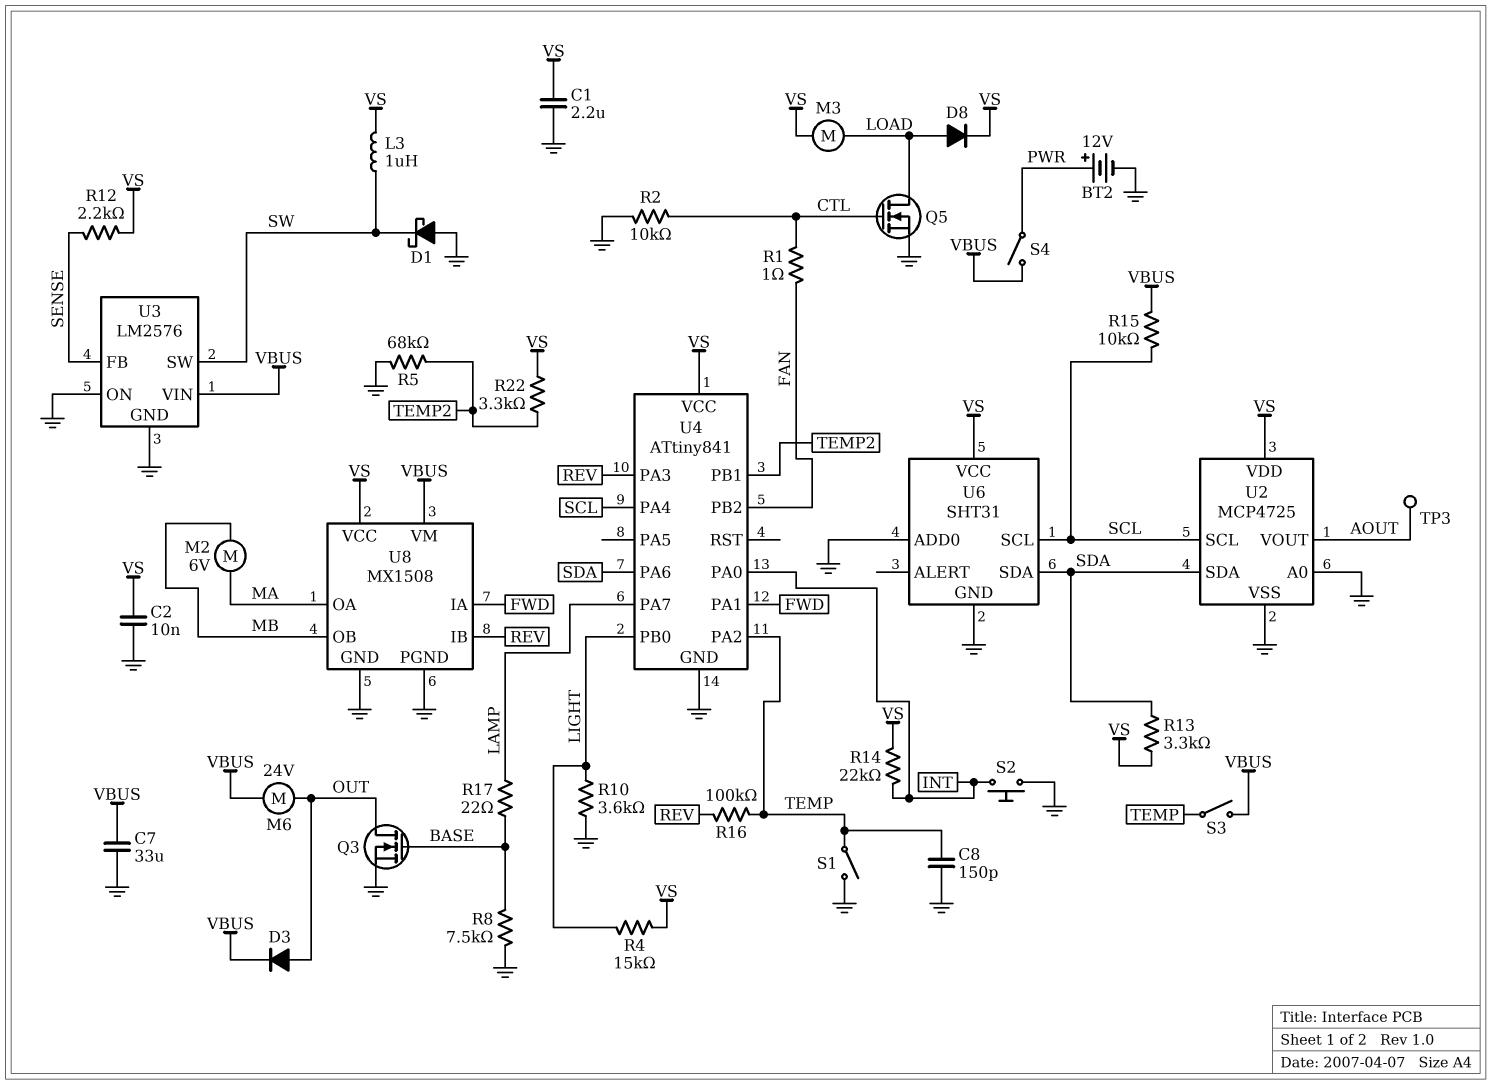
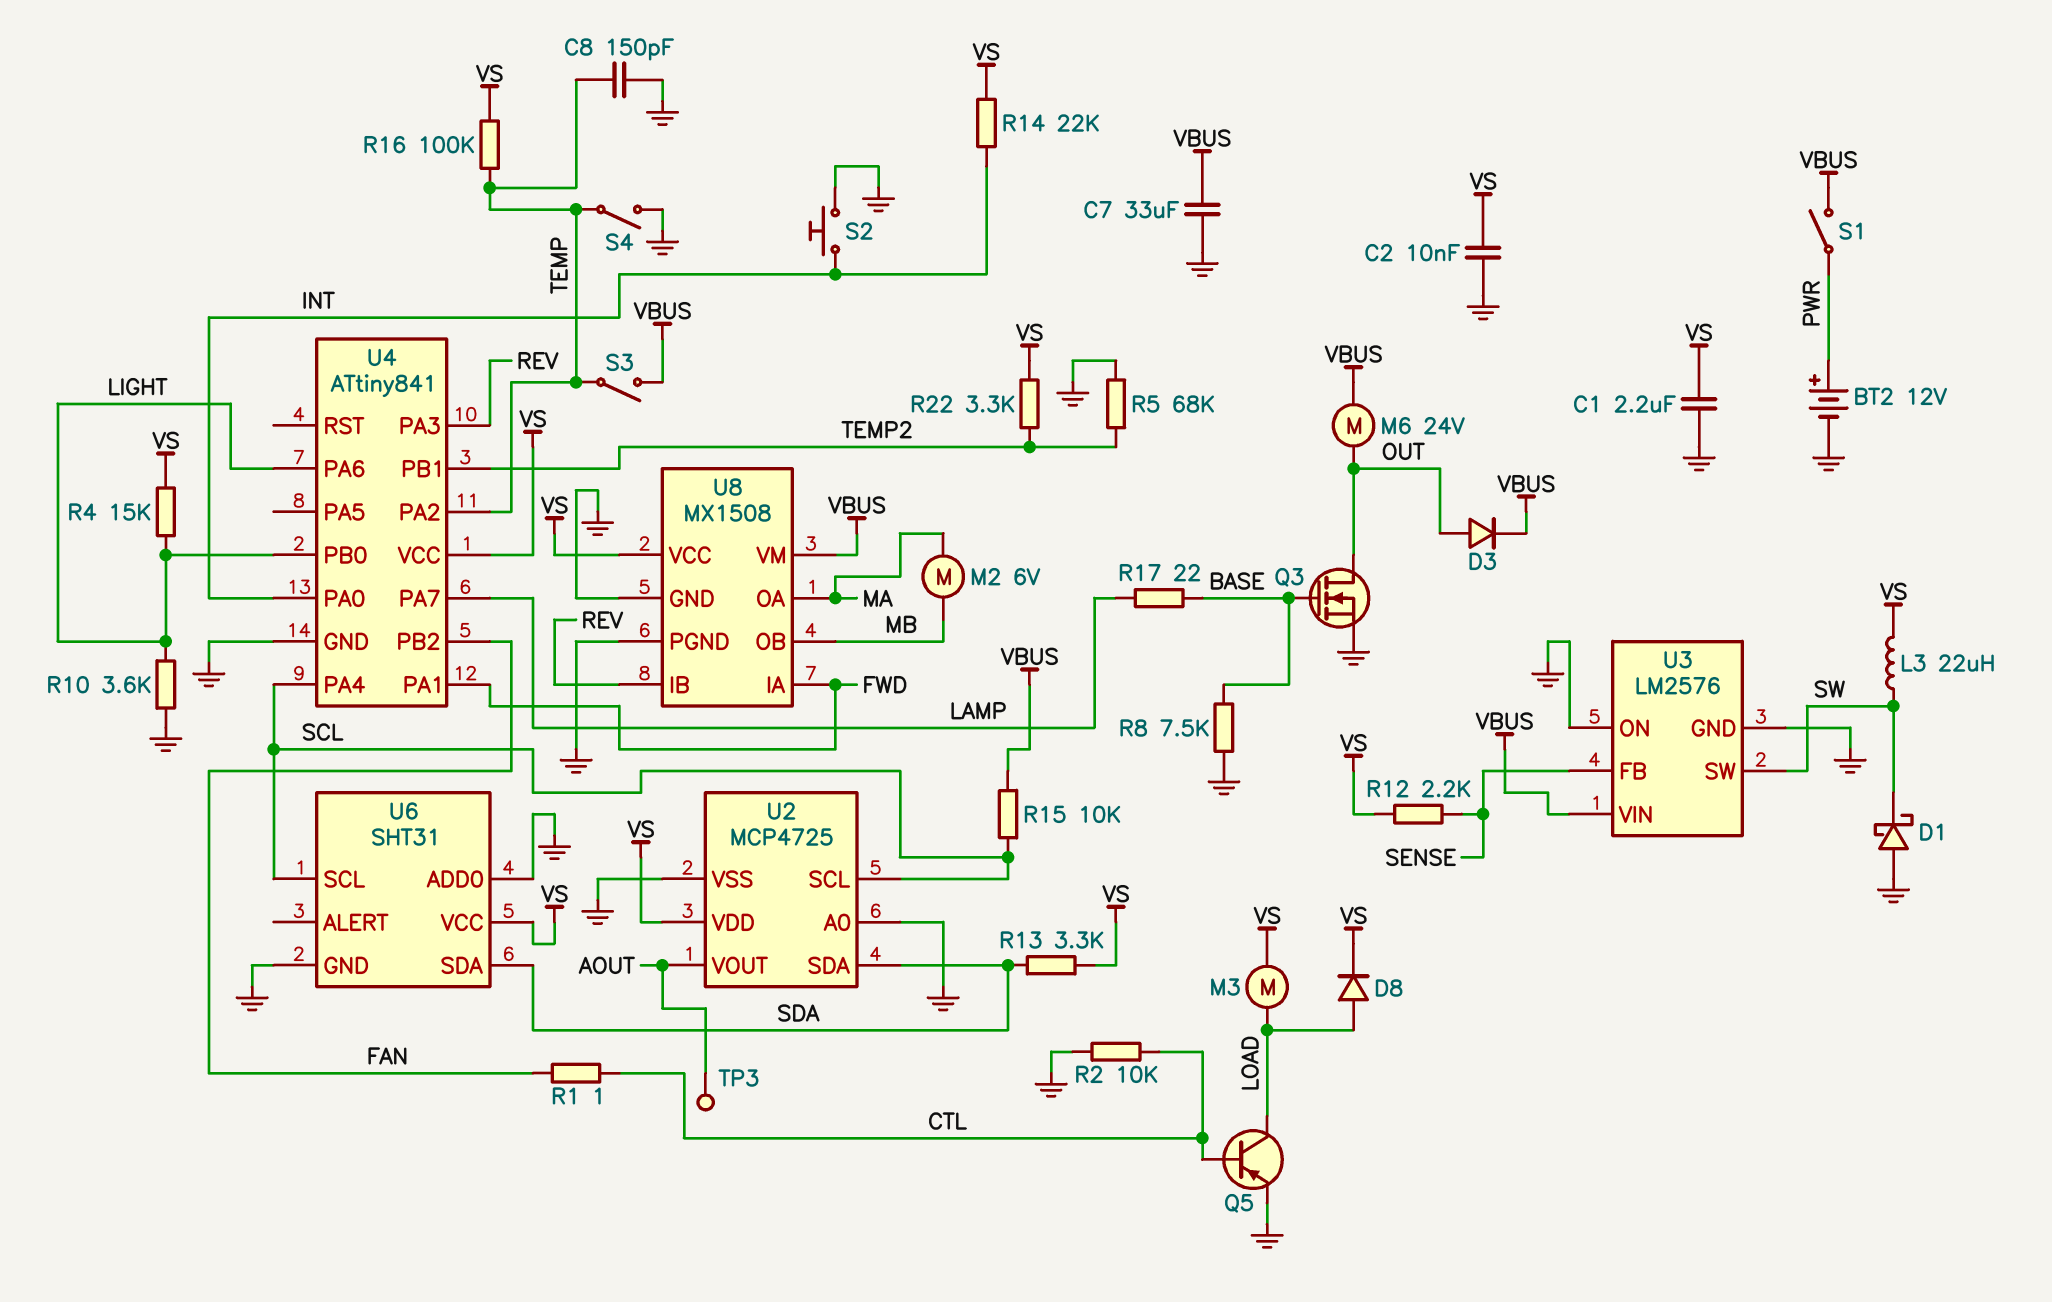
L3: 1uH (SW, VS) -> 22uH (SW, VS)
Q5: NMOS (G CTL, D LOAD, S GND) -> PNP (B CTL, C LOAD, E GND)
R16: 100k (REV, TEMP) -> 100k (TEMP, VS)
S1: switch (GND, TEMP) -> switch (PWR, VBUS)
S4: switch (PWR, VBUS) -> switch (GND, TEMP)
U4 pin PA6: SDA -> LIGHT

